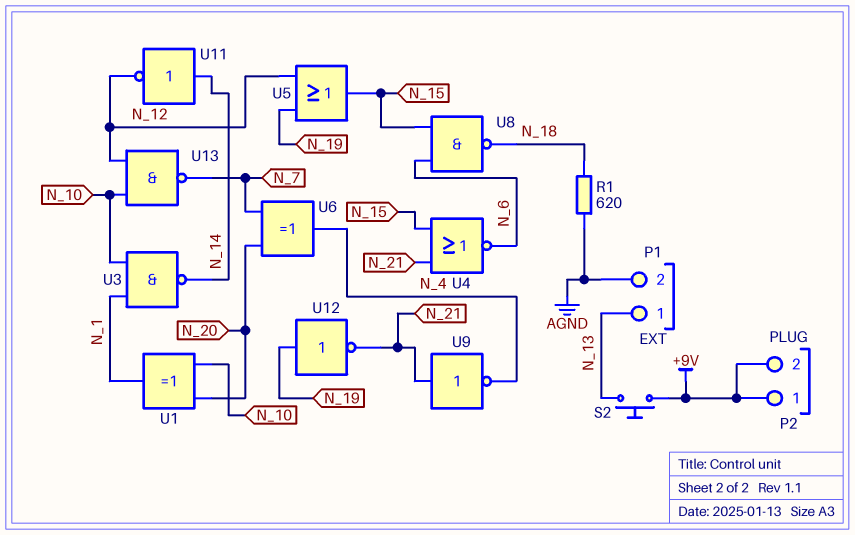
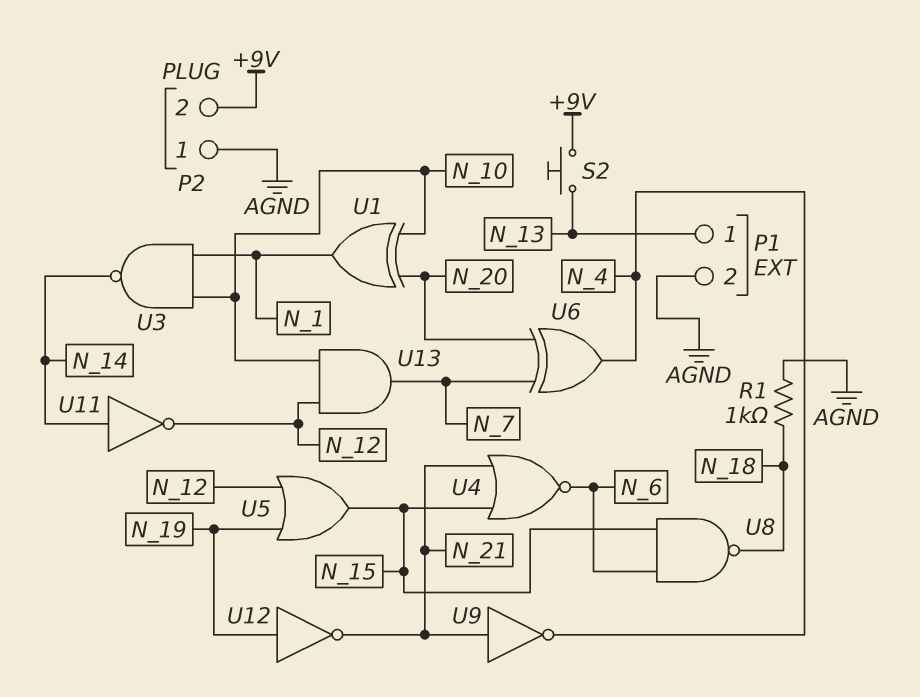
P2 pin 1: +9V -> AGND
R1: 620 (AGND, N_18) -> 1k (AGND, N_18)
U13: NAND (in N_10, in N_12, out N_7) -> AND (in N_10, in N_12, out N_7)

